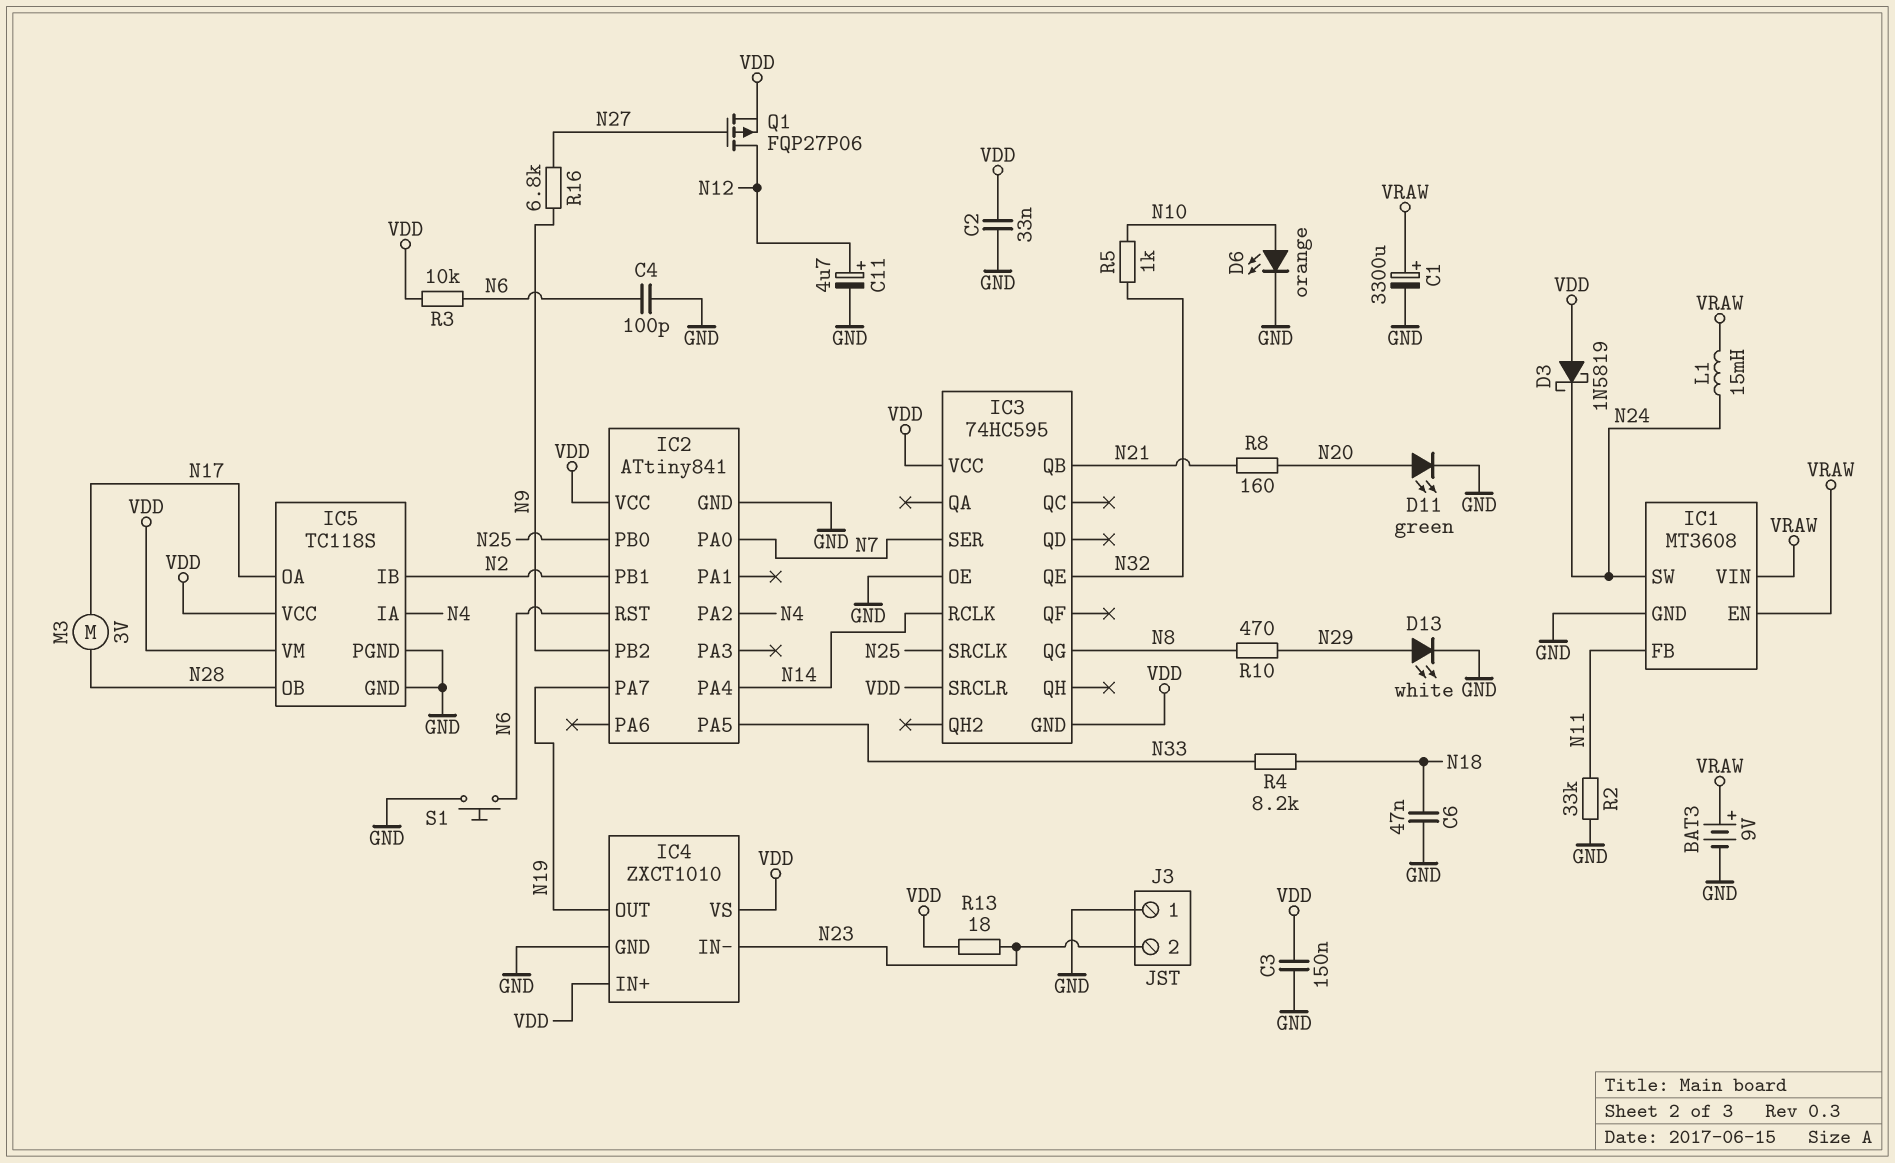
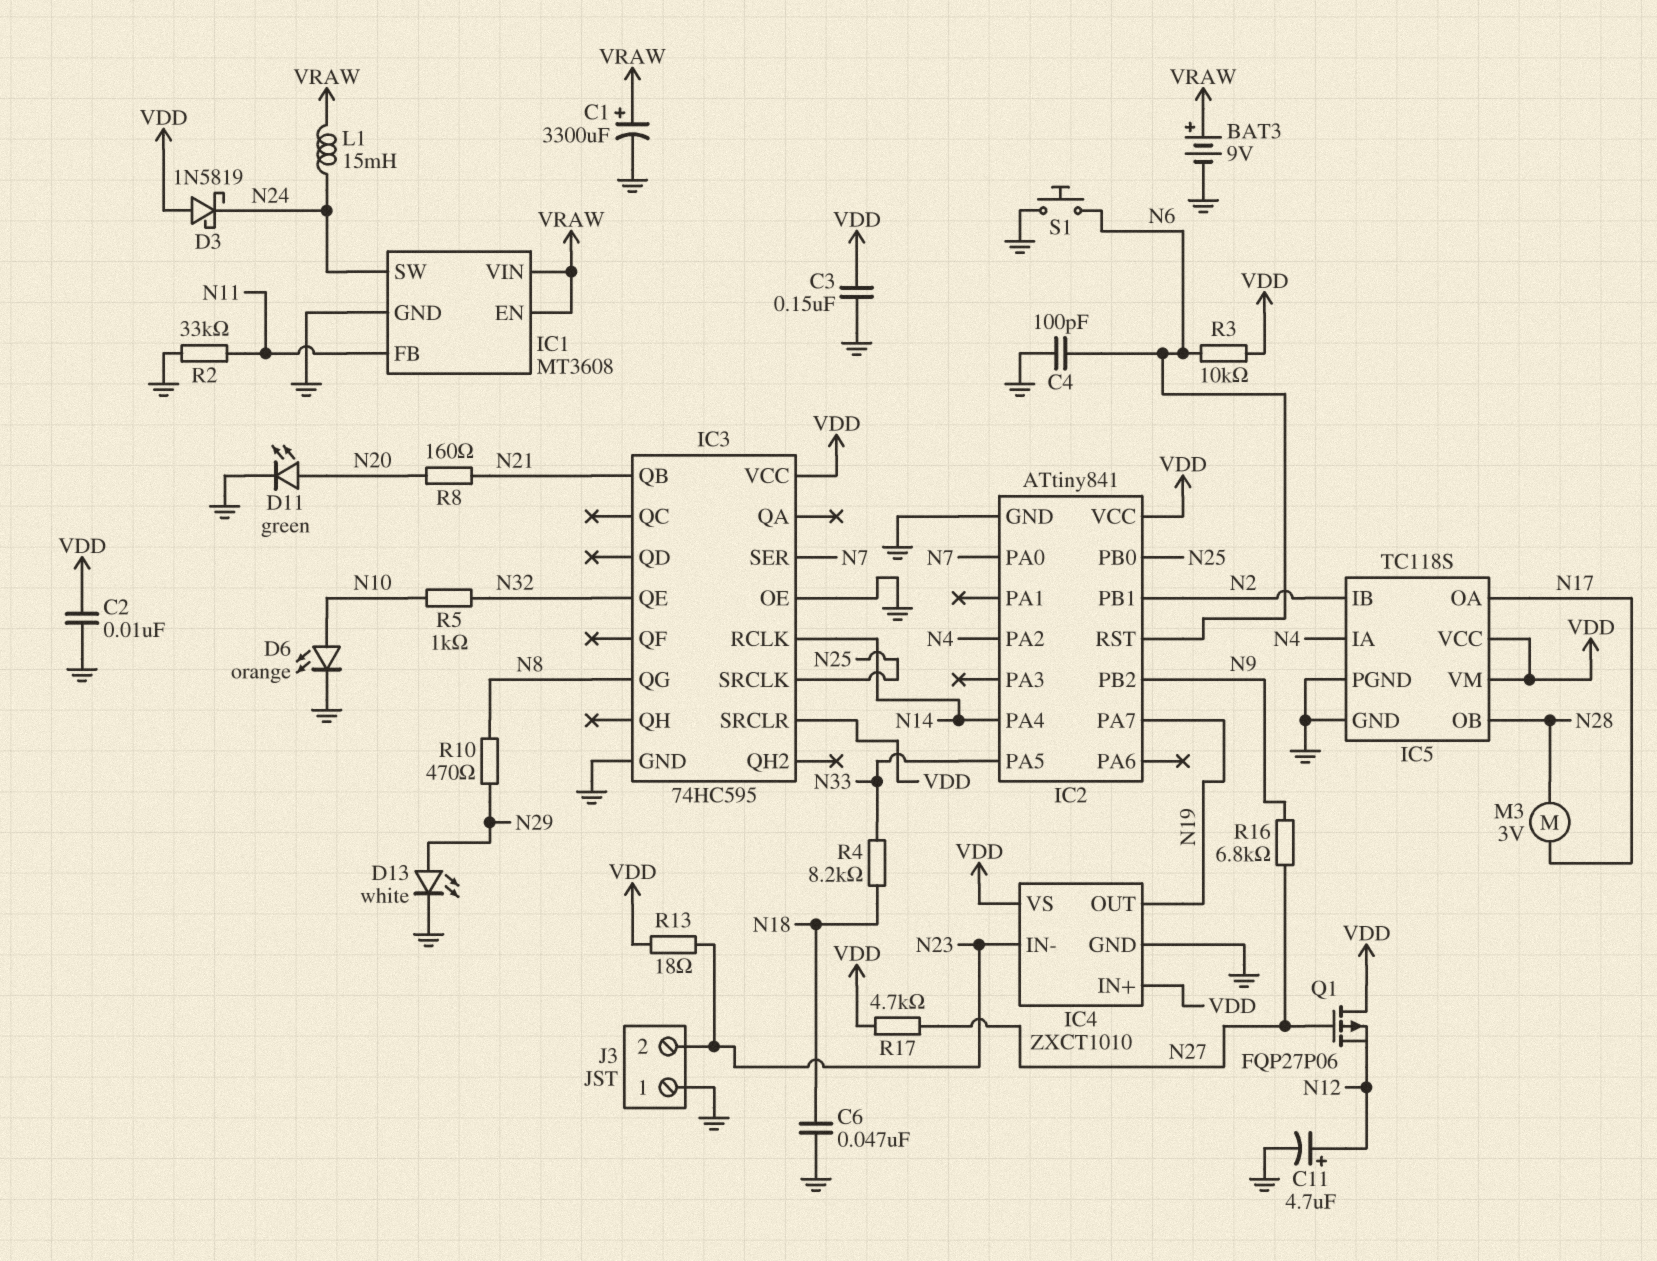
C2: 33nF (GND, VDD) -> 10nF (GND, VDD)
IC3 pin GND: VDD -> GND
Q1: PMOS FQP27P06 (G N27, D N12, S VDD) -> PMOS FQP27P06 (G N27, D VDD, S N12)
R17: none -> 4.7k (N27, VDD)

